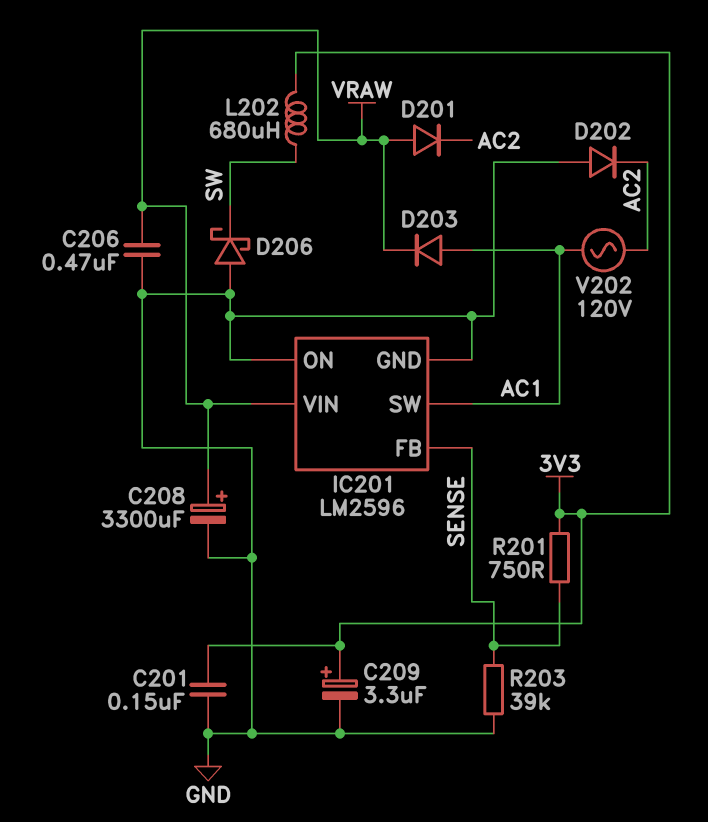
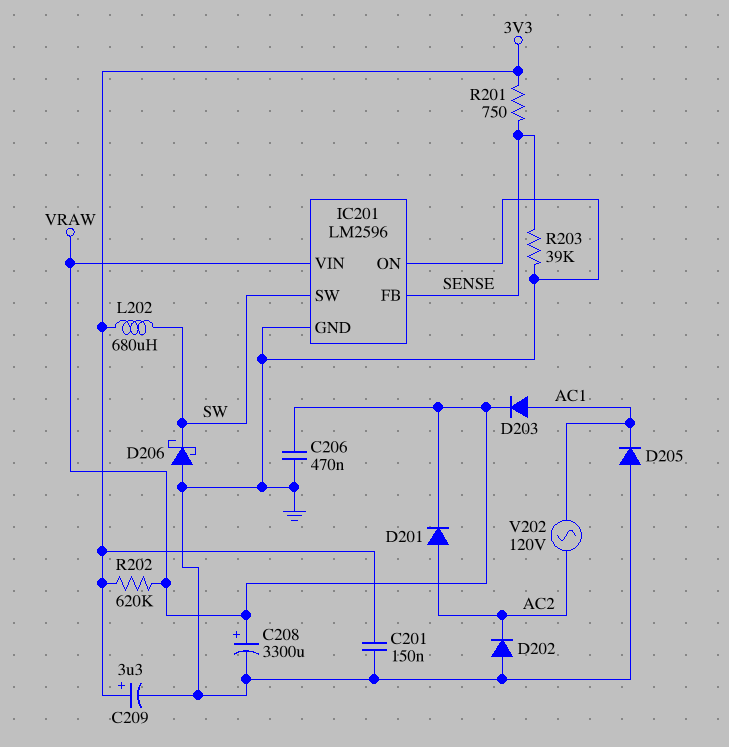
D201: diode (A VRAW, K AC2) -> diode (A AC2, K VRAW)
D205: none -> diode (A GND, K AC1)
IC201 pin SW: AC1 -> SW
R202: none -> 620k (3V3, VRAW)

